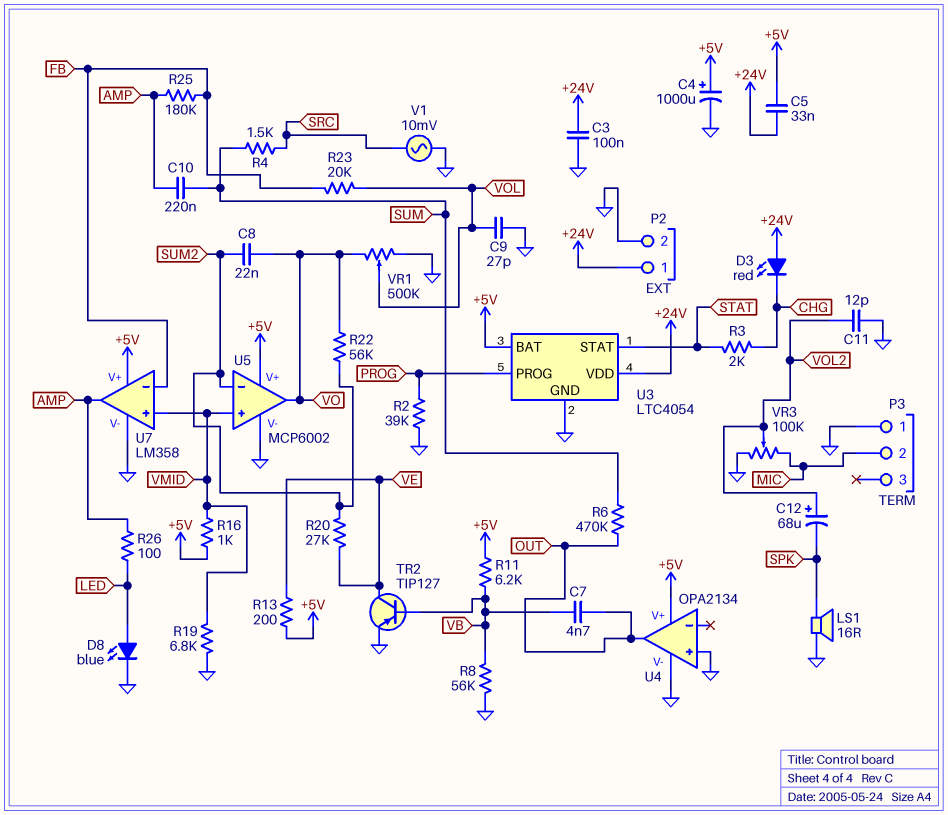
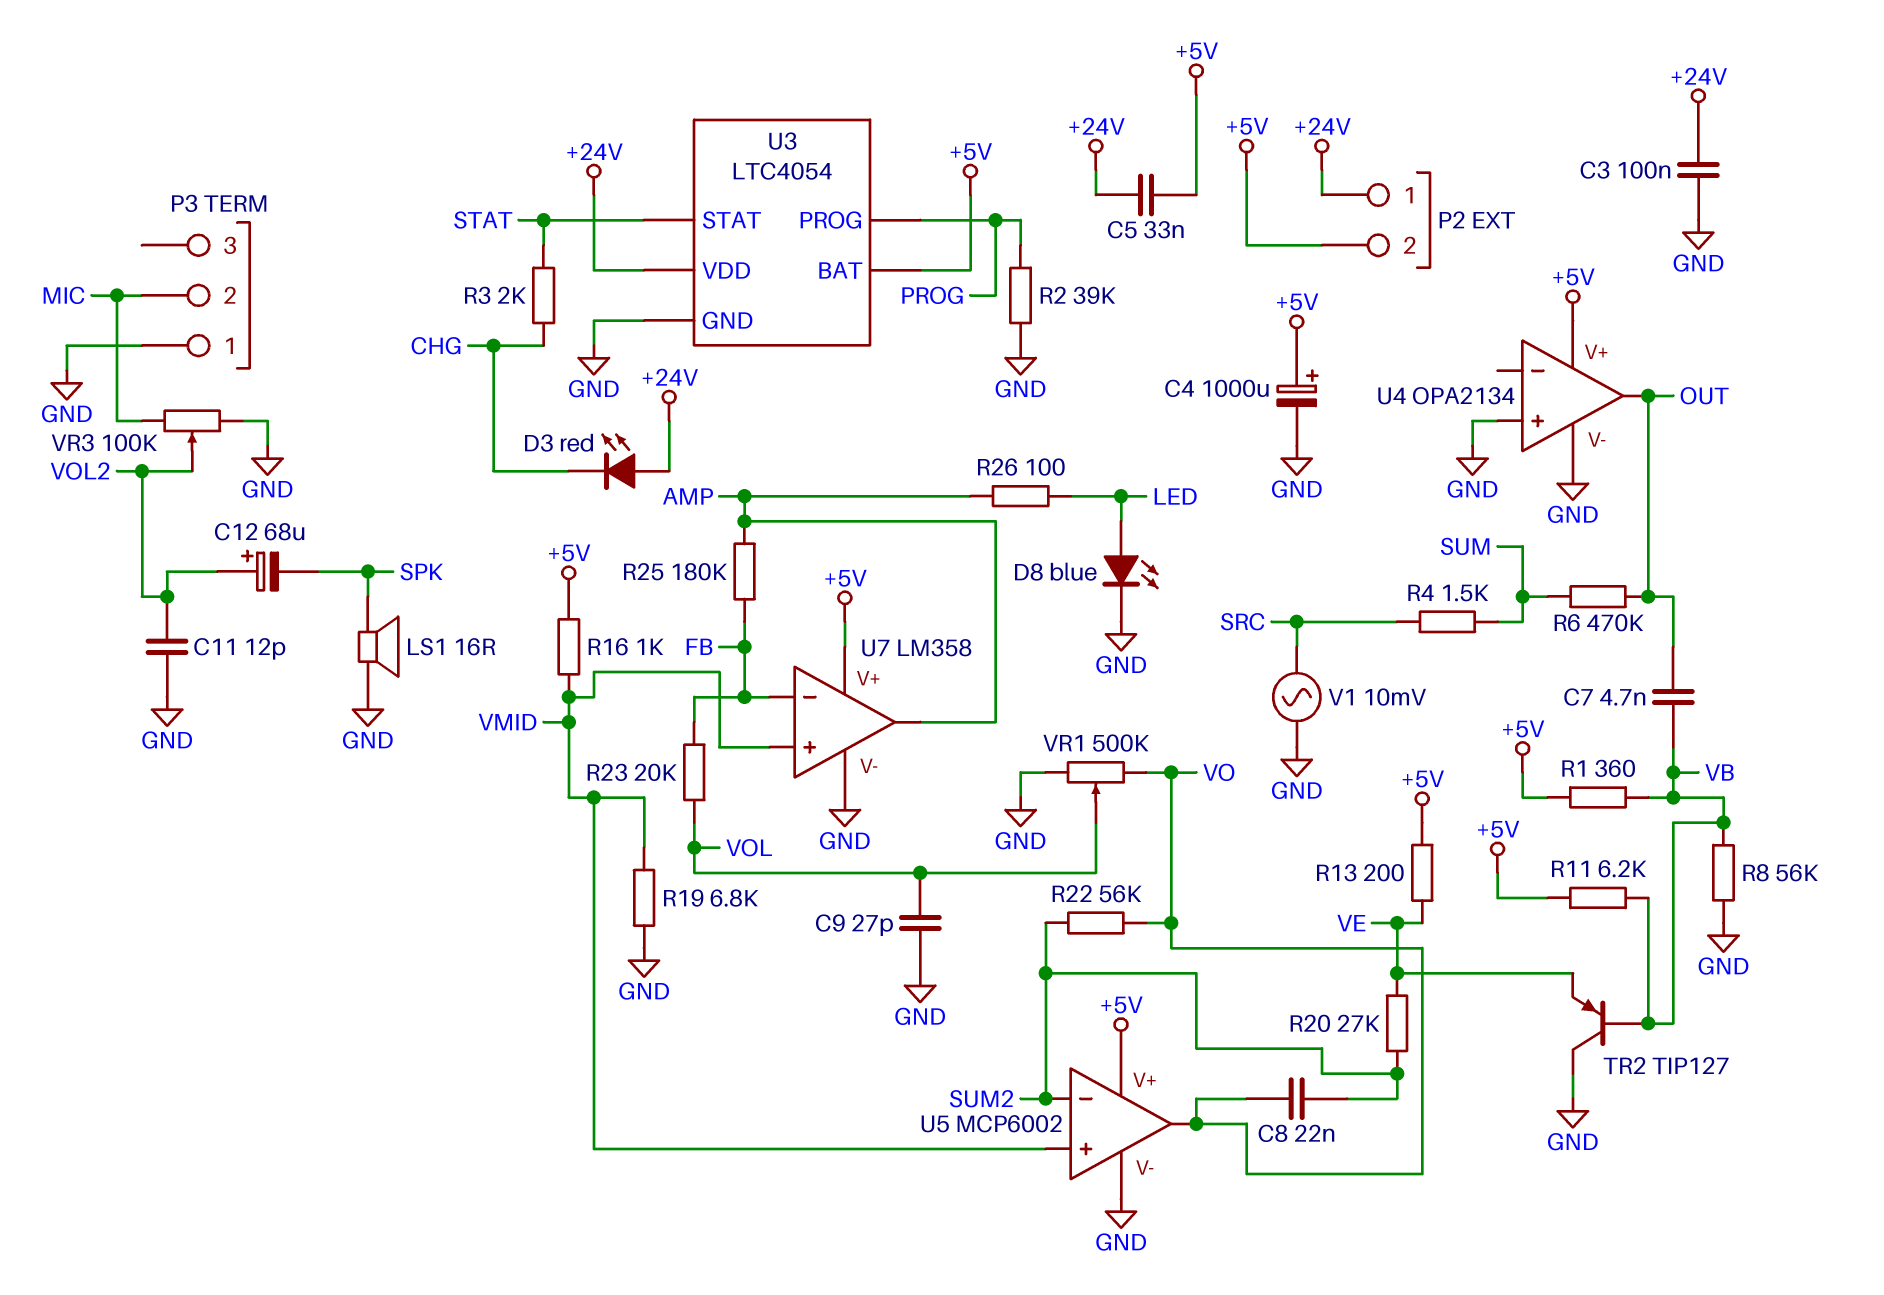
C10: 220nF (AMP, SUM) -> none
P2 pin 2: GND -> +5V
R1: none -> 360 (+5V, VB)
TR2: PNP TIP127 (B VB, C VE, E GND) -> PNP TIP127 (B VB, C GND, E VE)

